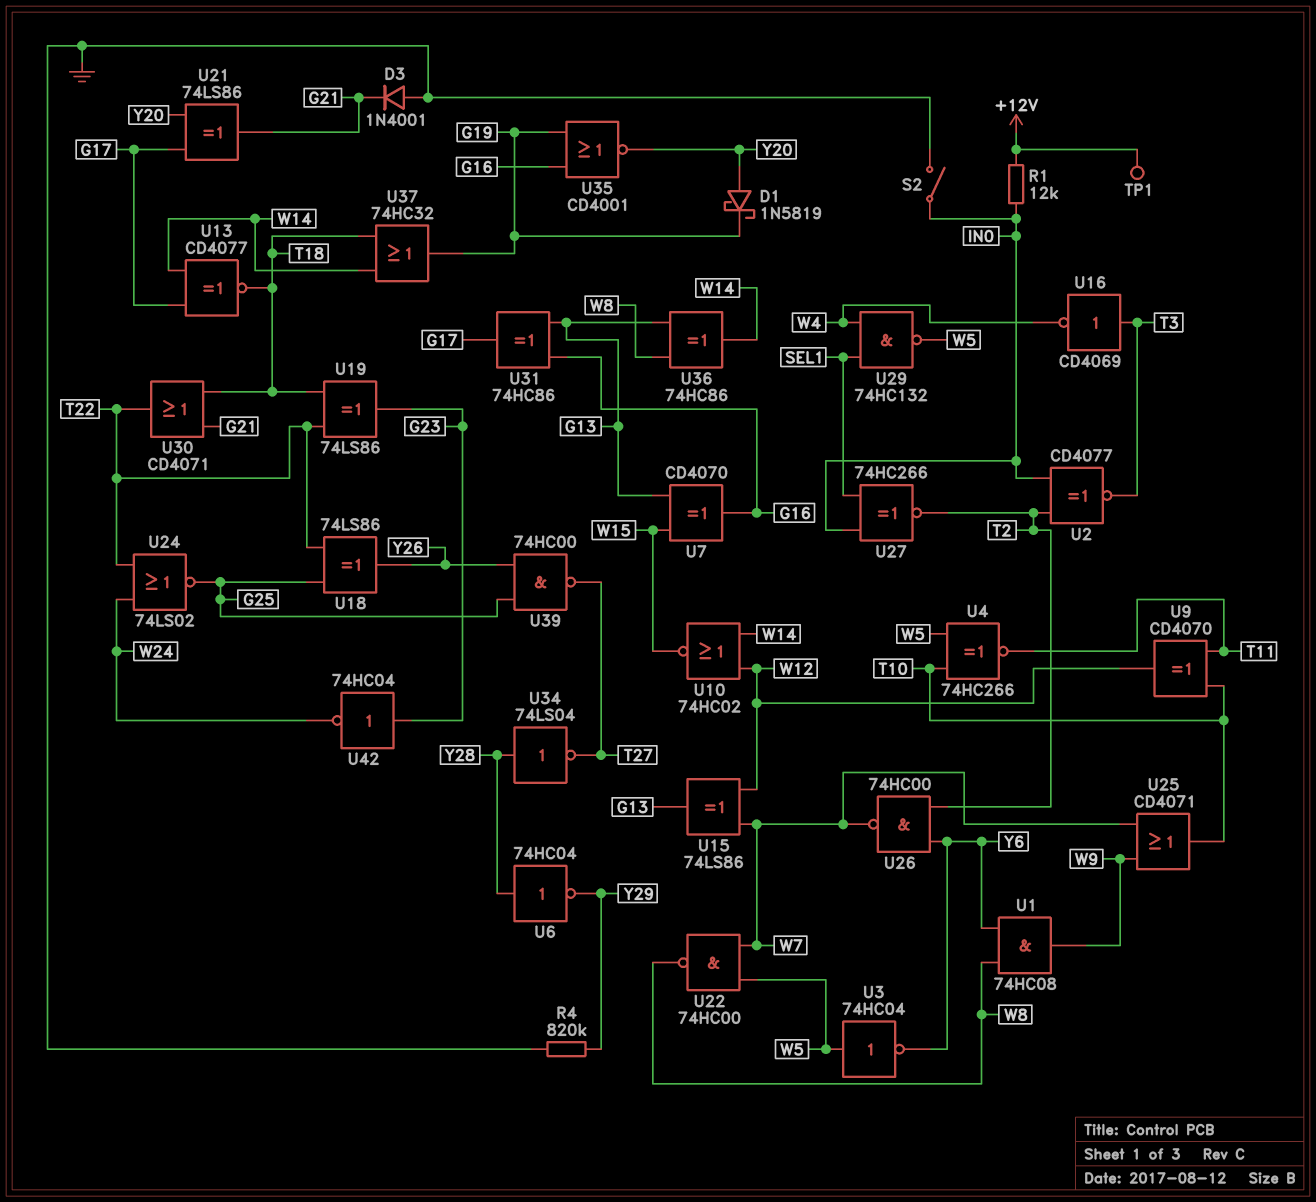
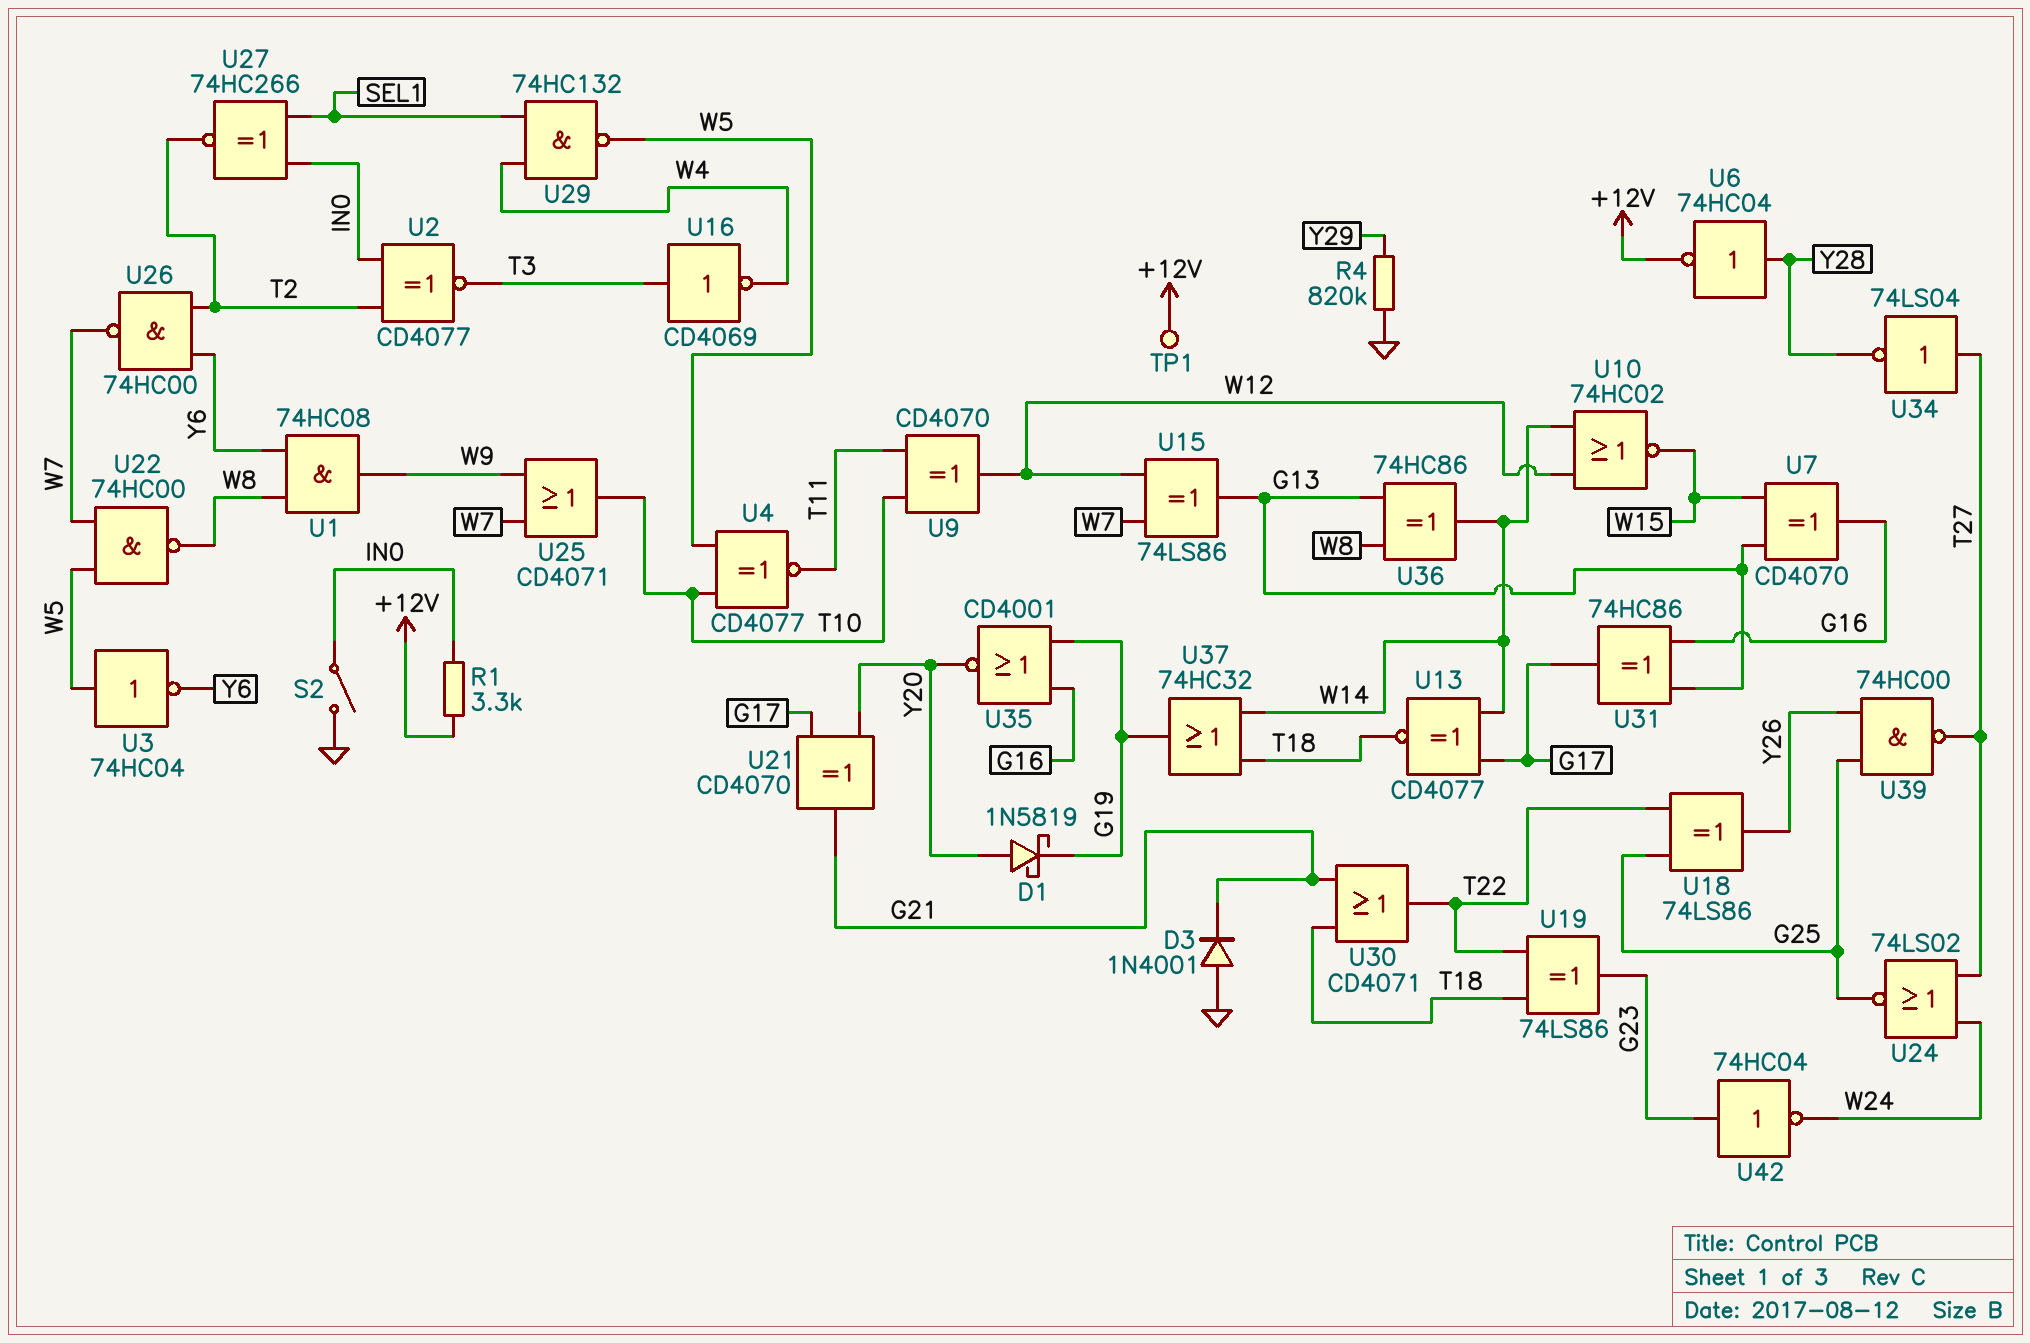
R1: 12k (+12V, IN0) -> 3.3k (+12V, IN0)
U4: XNOR 74HC266 (in T10, in W5, out T11) -> XNOR CD4077 (in T10, in W5, out T11)
U6: NOT 74HC04 (in Y28, out Y29) -> NOT 74HC04 (in Y28, out +12V)
U21: XOR 74LS86 (in G17, in Y20, out G21) -> XOR CD4070 (in G17, in Y20, out G21)
U24: NOR 74LS02 (in T22, in W24, out G25) -> NOR 74LS02 (in T27, in W24, out G25)
U34: NOT 74LS04 (in Y28, out T27) -> NOT 74LS04 (in T27, out Y28)

